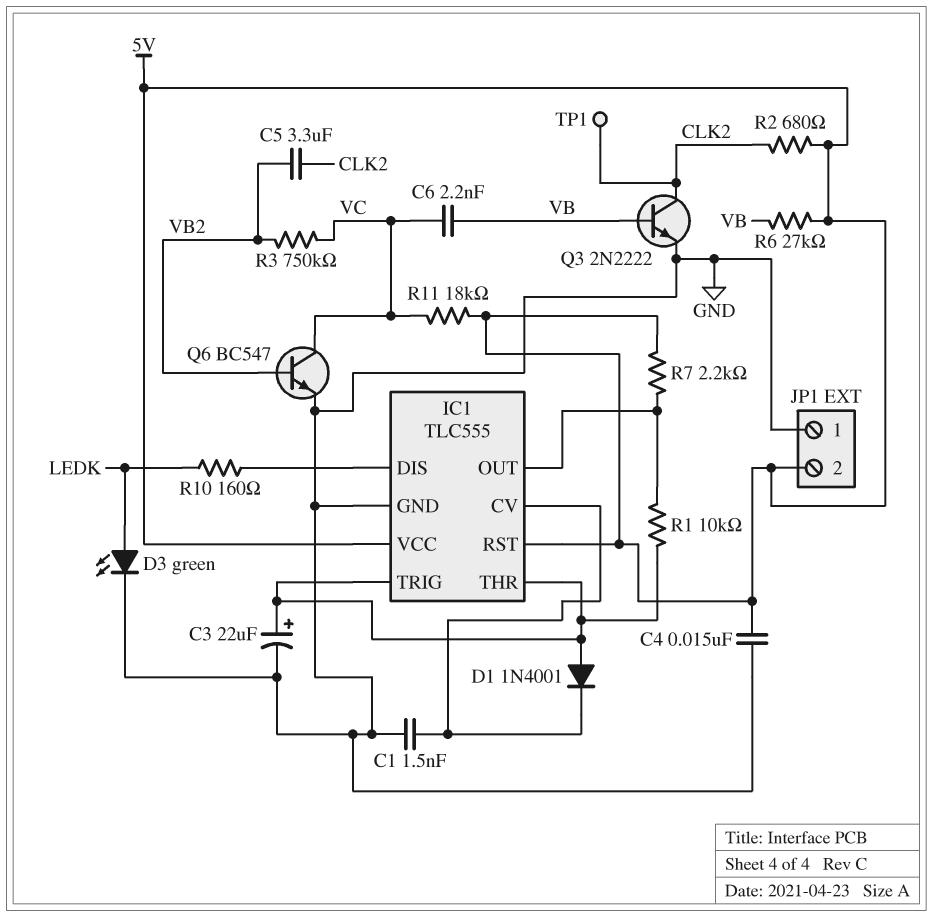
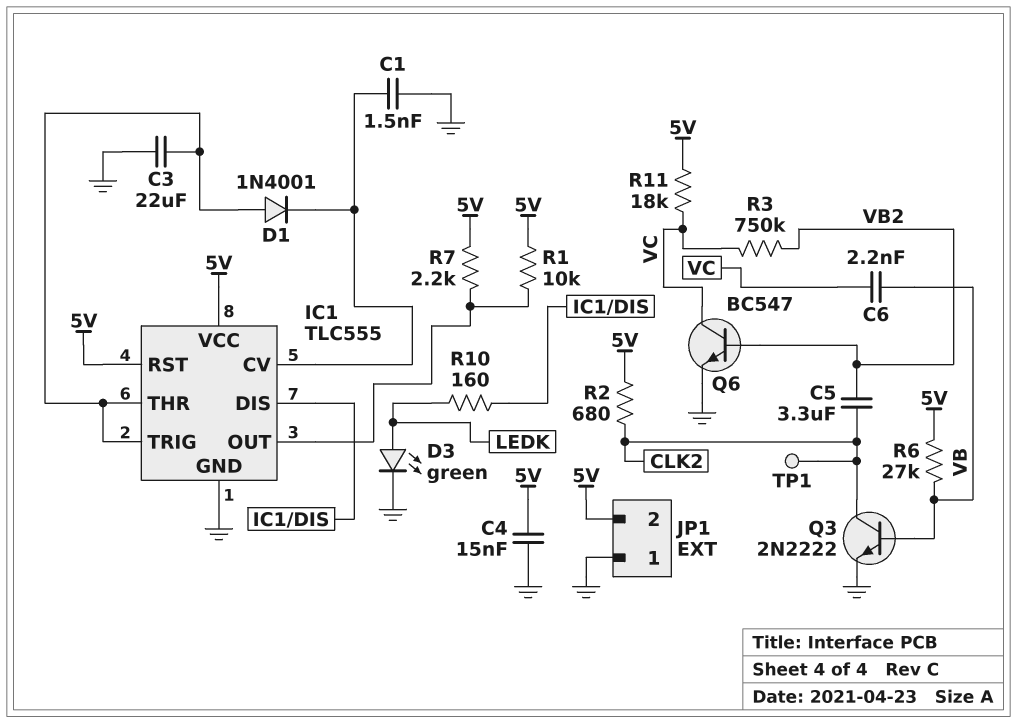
C3: 22uF (plus IC1/THR, minus GND) -> 22uF (GND, IC1/THR)
R1: 10k (IC1/OUT, IC1/THR) -> 10k (5V, IC1/OUT)

